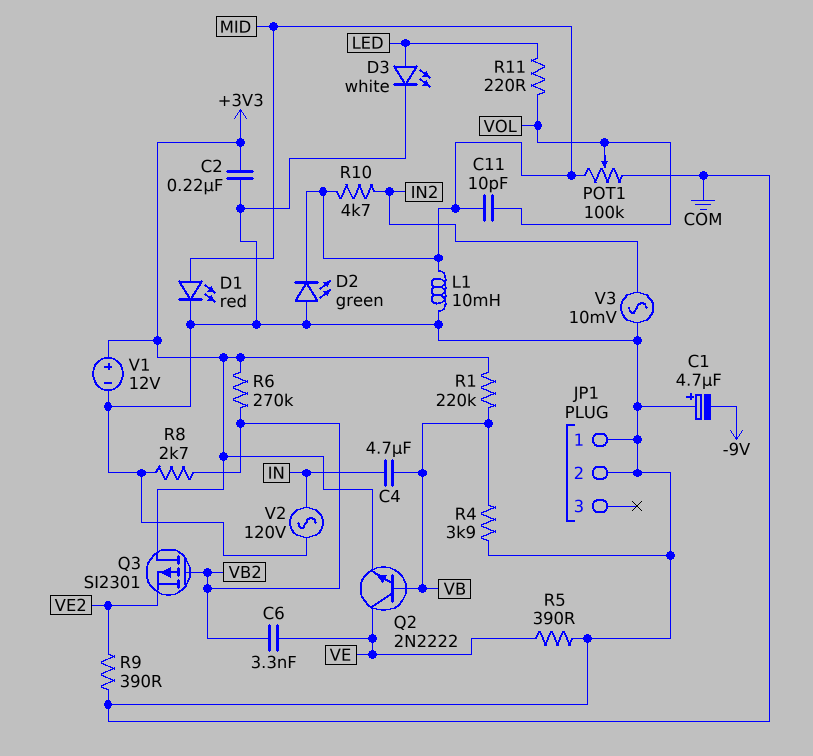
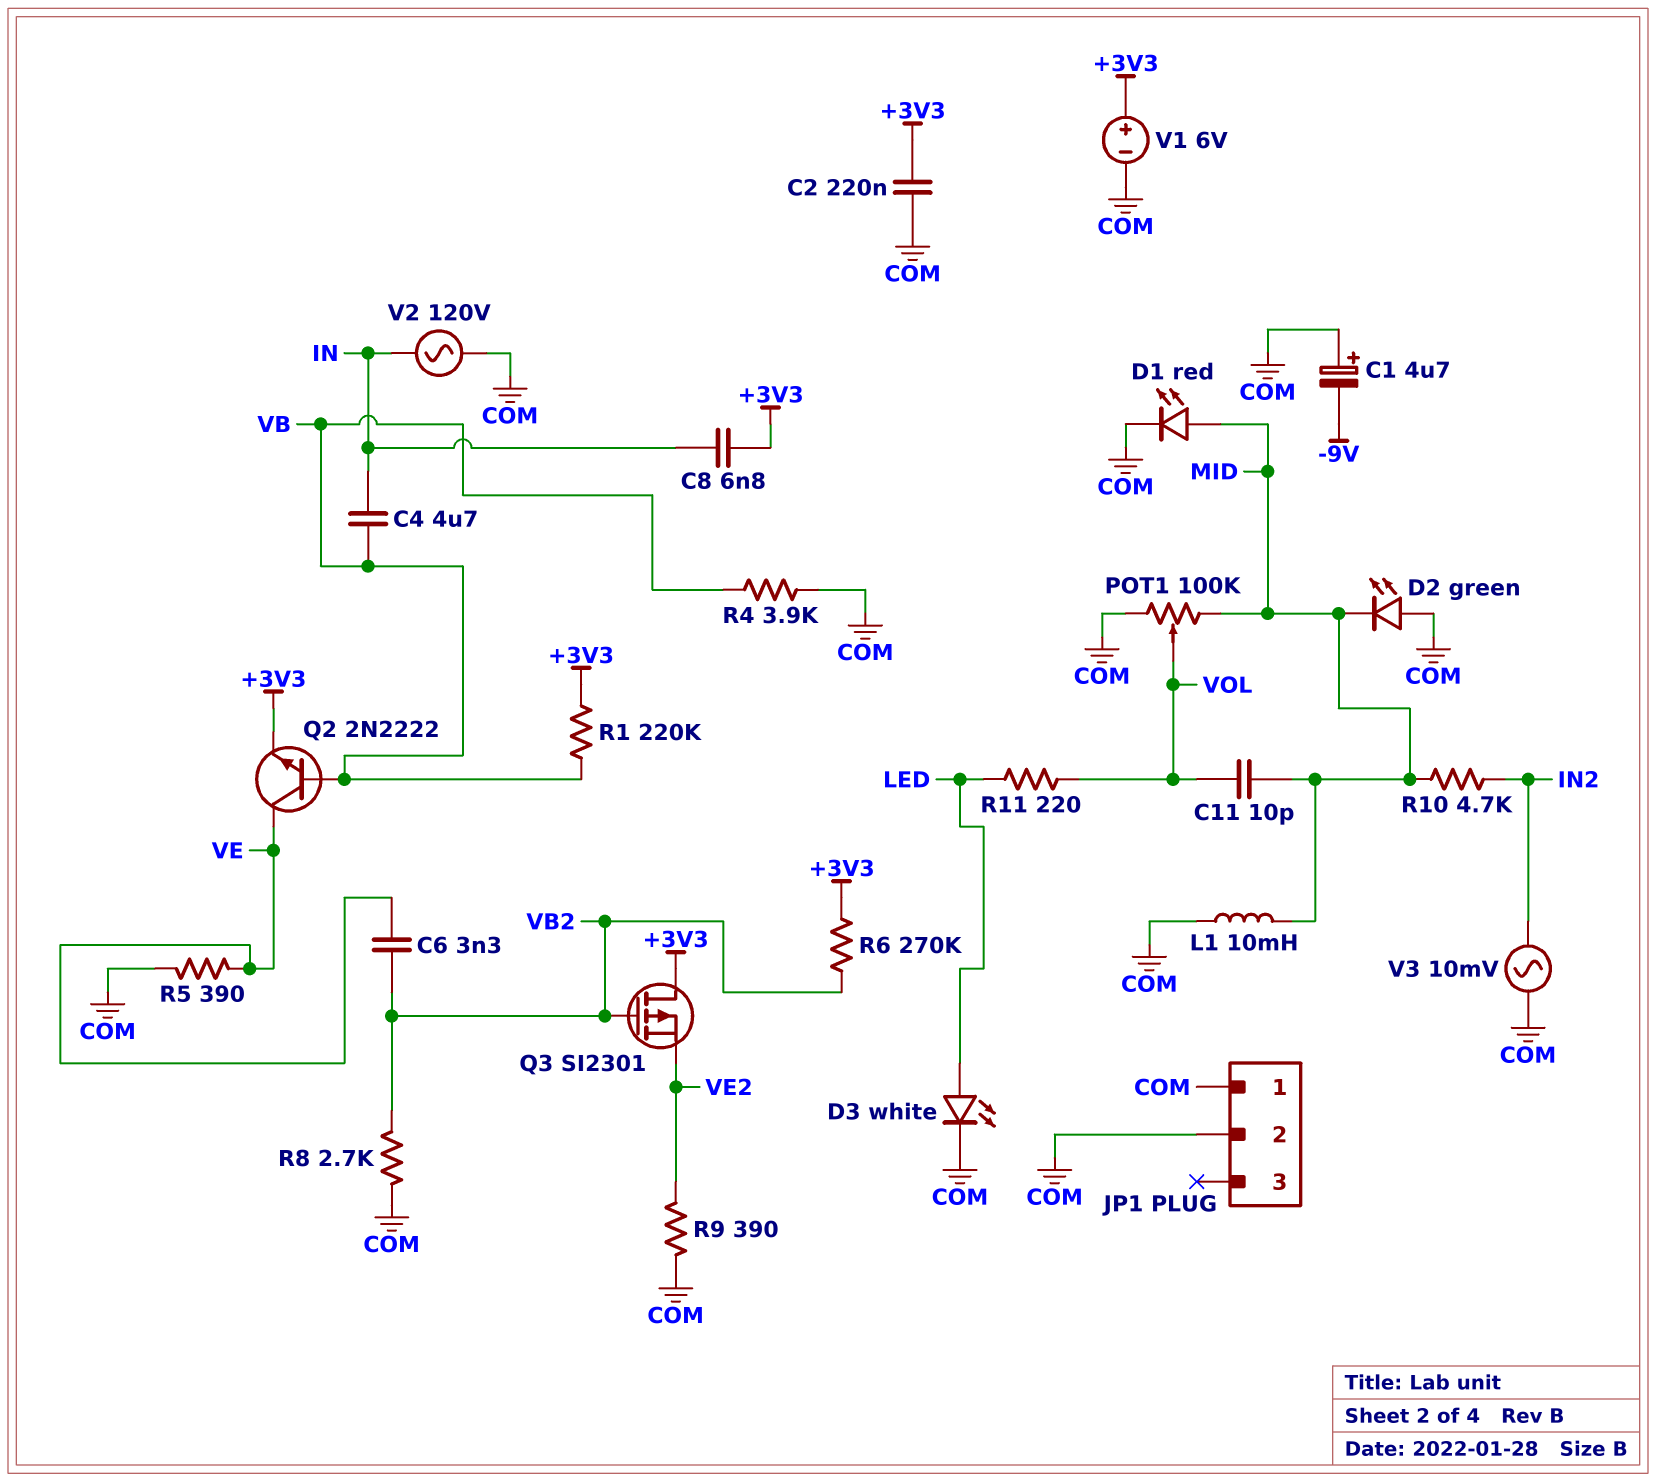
C8: none -> 6.8nF (+3V3, IN)
V1: 12V (plus +3V3, minus COM) -> 6V (plus +3V3, minus COM)

